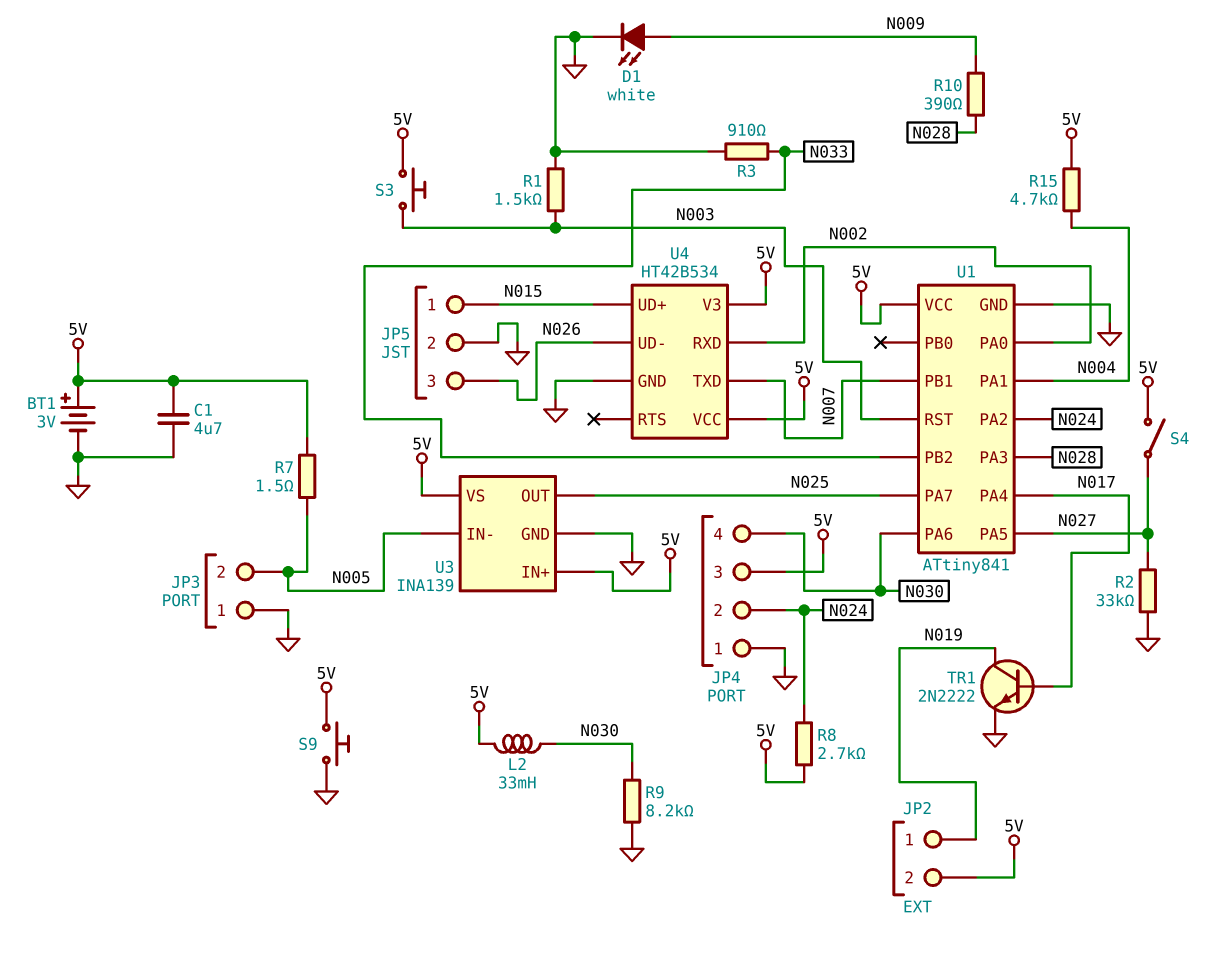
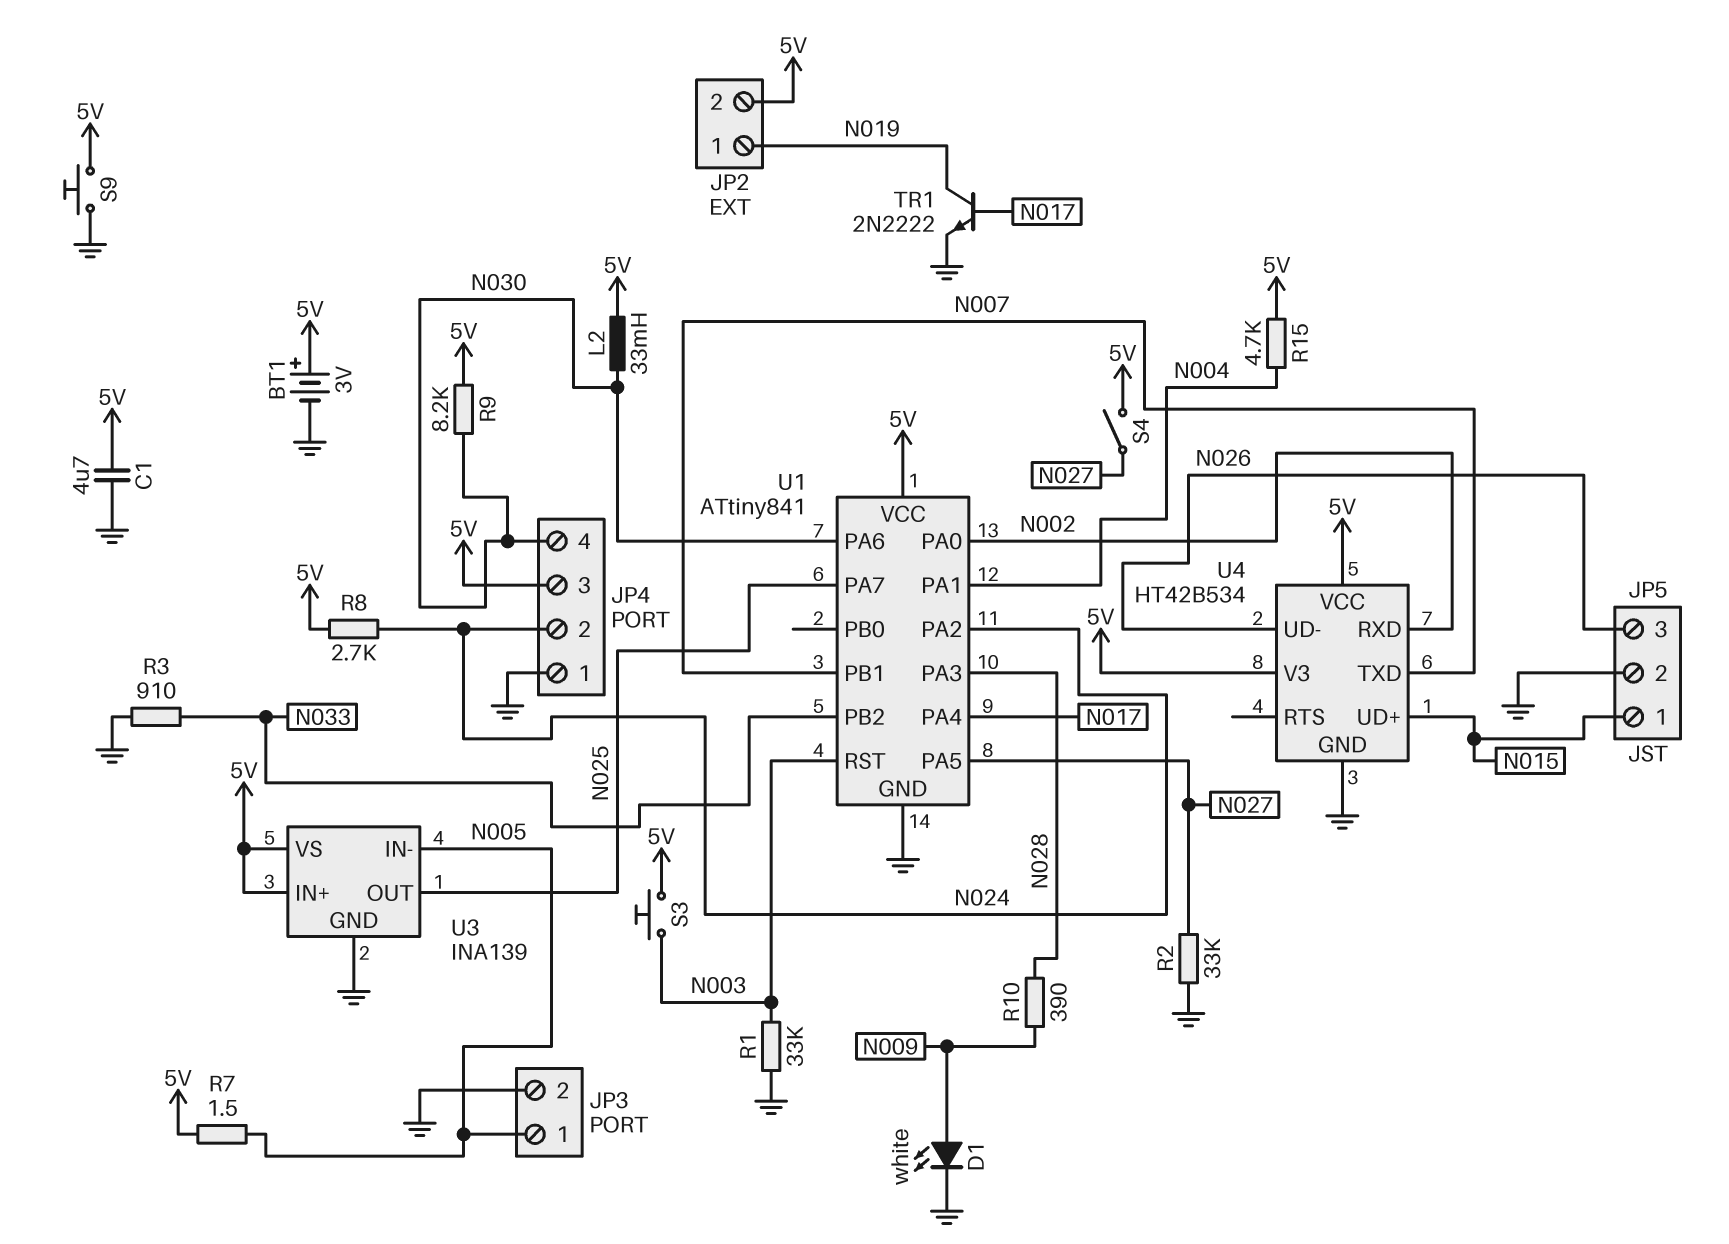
JP3 pin 1: GND -> N005
JP3 pin 2: N005 -> GND
R1: 1.5k (GND, N003) -> 33k (GND, N003)
R9: 8.2k (GND, N030) -> 8.2k (5V, N030)

